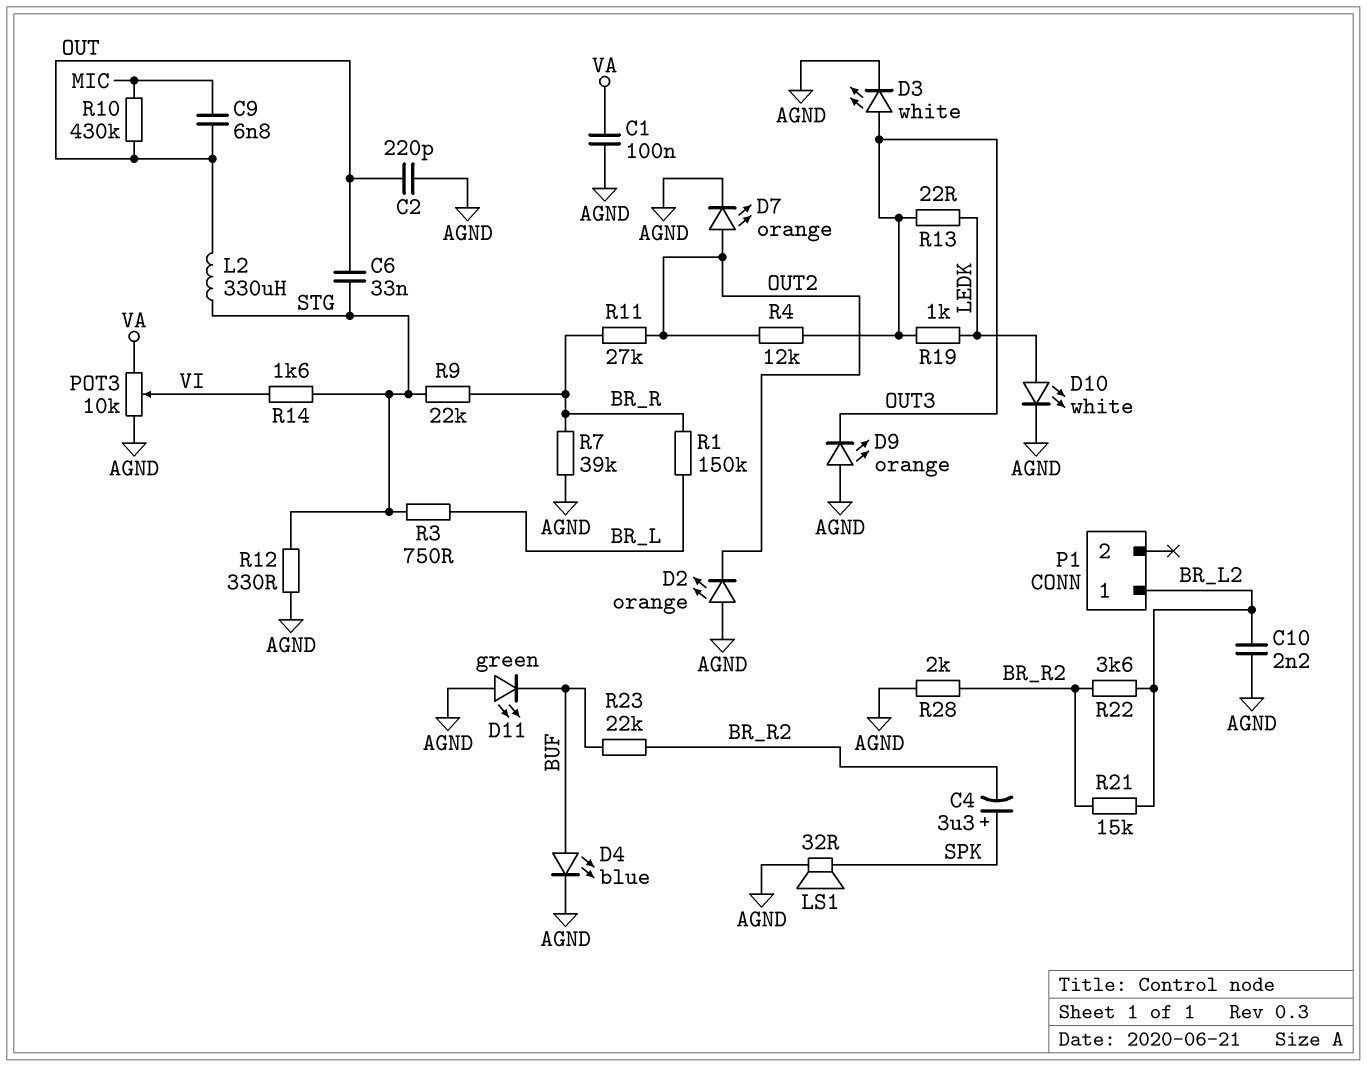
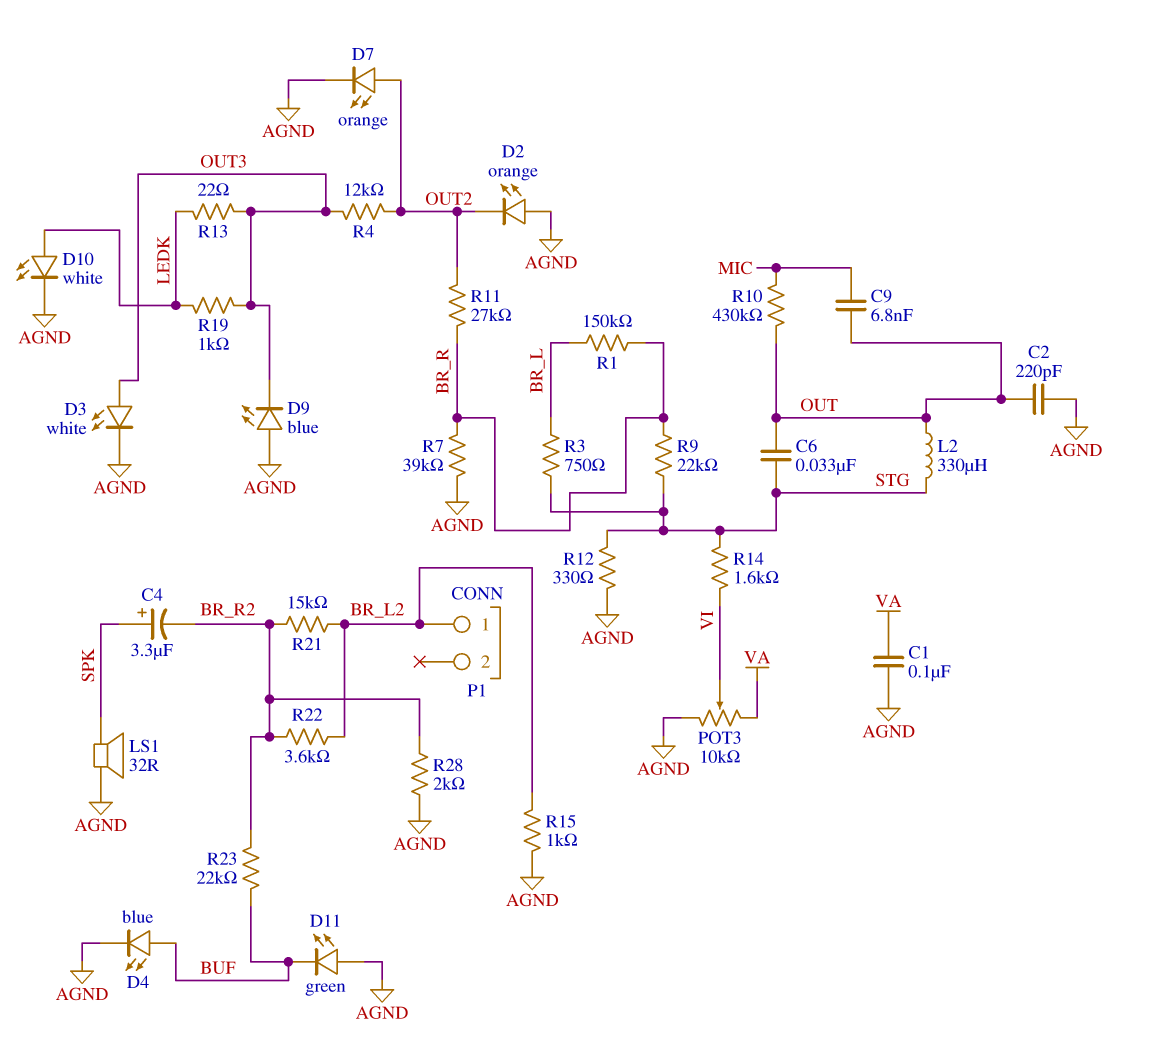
C10: 2.2nF (AGND, BR_L2) -> none
D9: LED orange (A AGND, K OUT3) -> LED blue (A AGND, K OUT3)
R15: none -> 1k (AGND, BR_L2)

